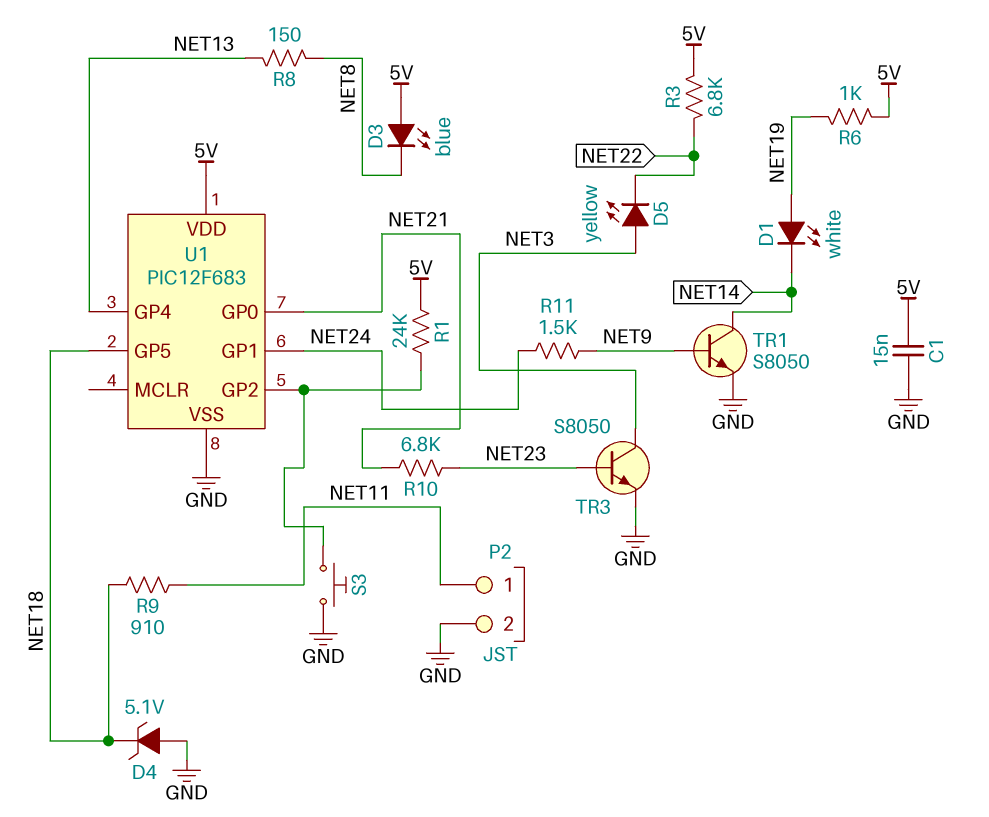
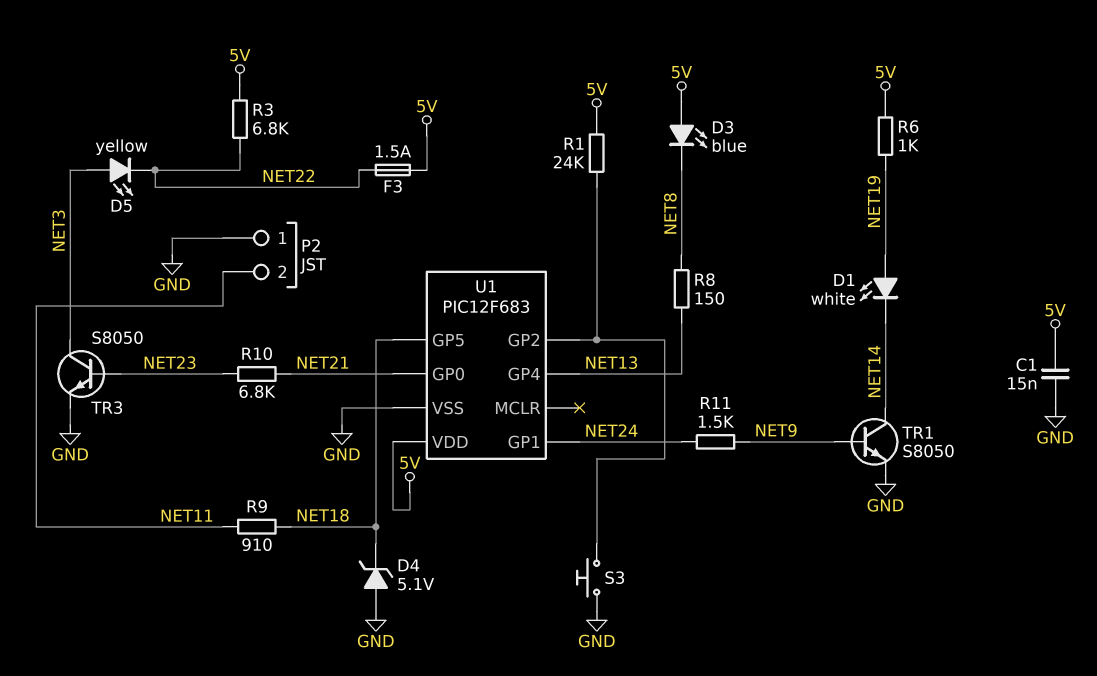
F3: none -> 1.5A (5V, NET22)
P2 pin 1: NET11 -> GND
P2 pin 2: GND -> NET11

